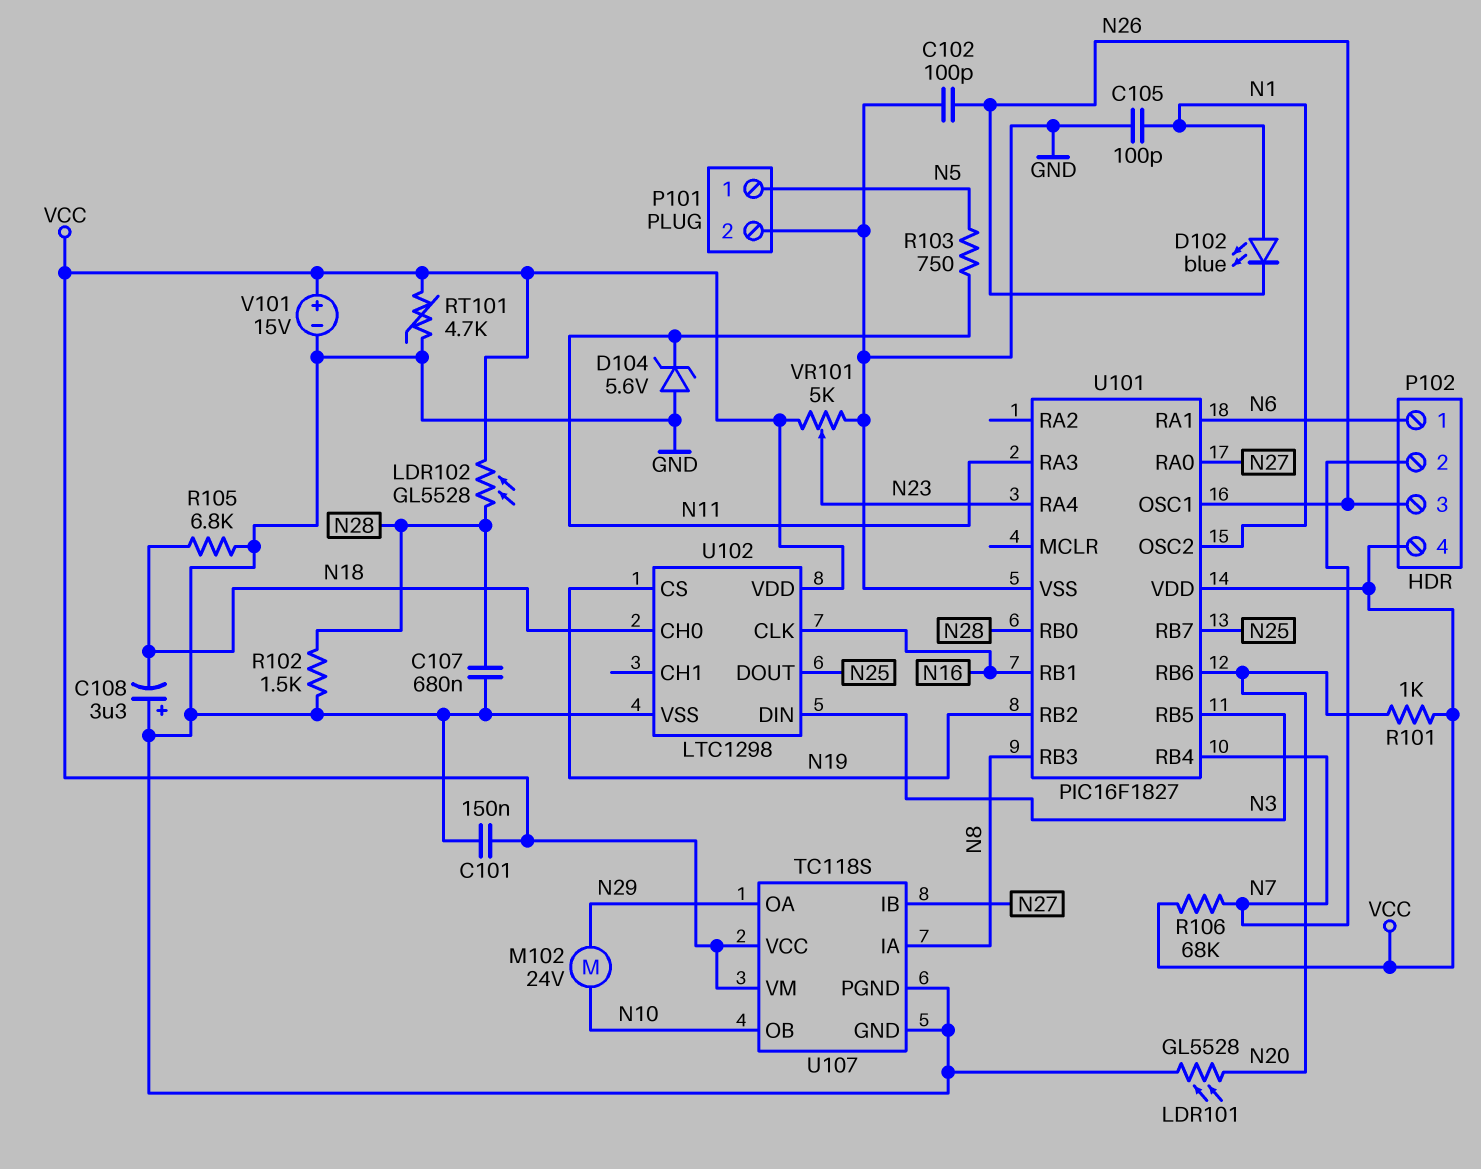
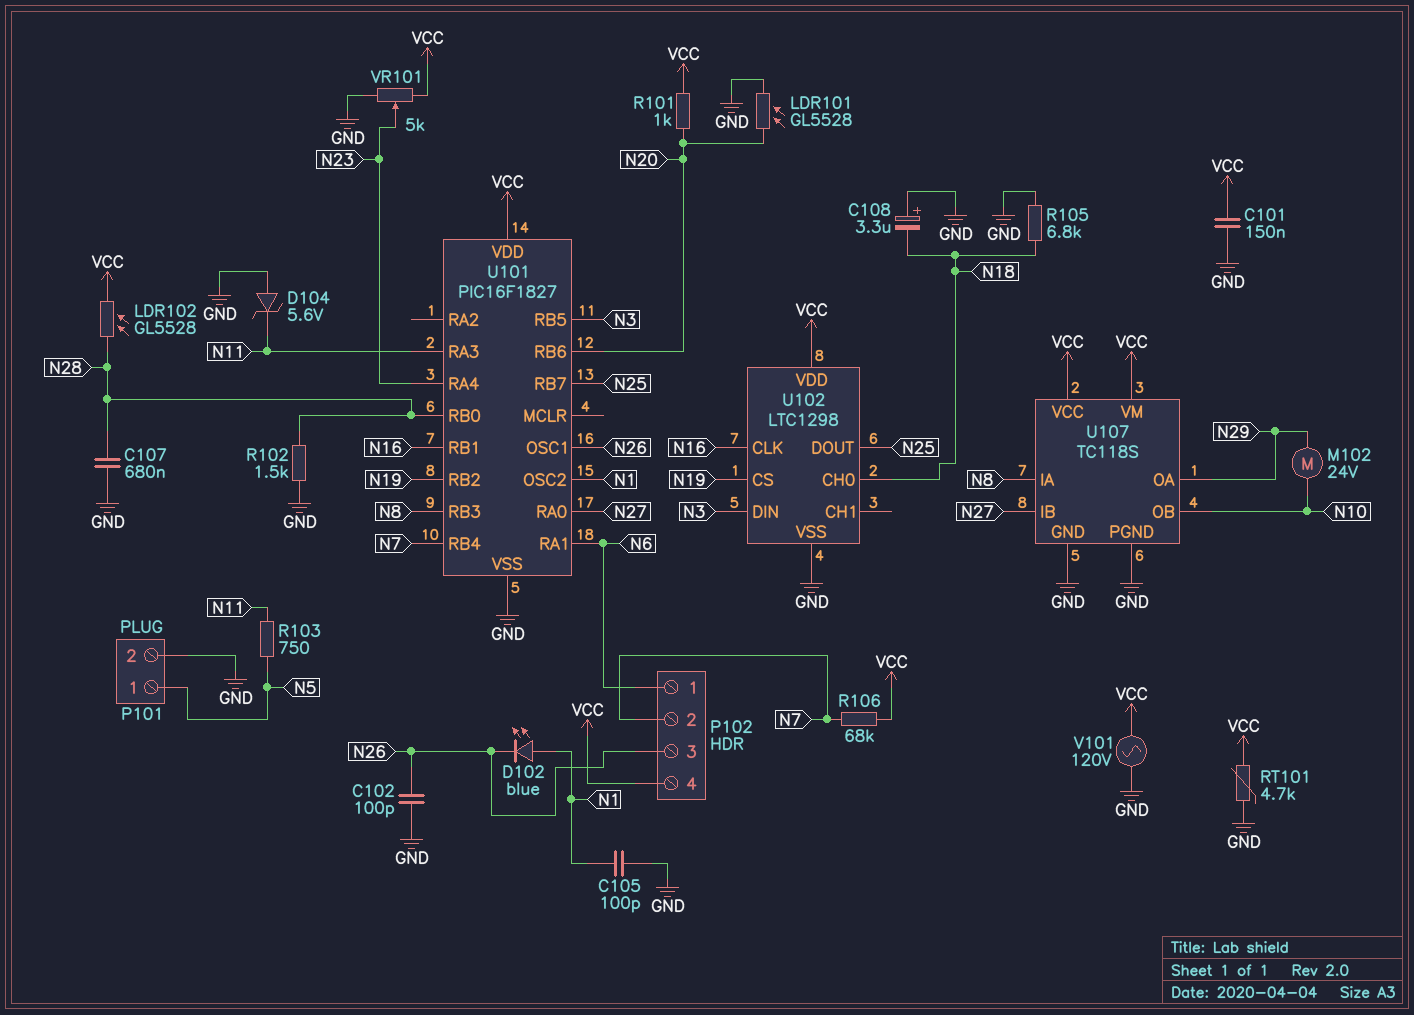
V101: 15V (plus VCC, minus GND) -> AC 120V (GND, VCC)

